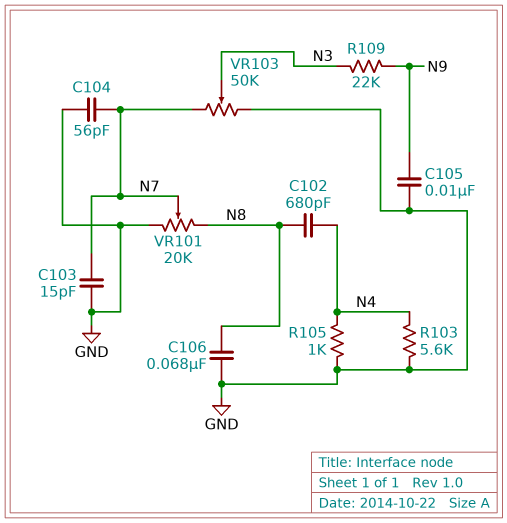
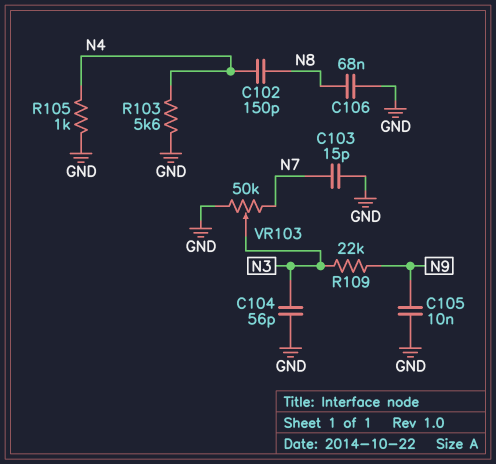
C102: 680pF (N4, N8) -> 150pF (N4, N8)
C104: 56pF (GND, N7) -> 56pF (GND, N3)
VR101: 20k (GND, N8, wiper N7) -> none

